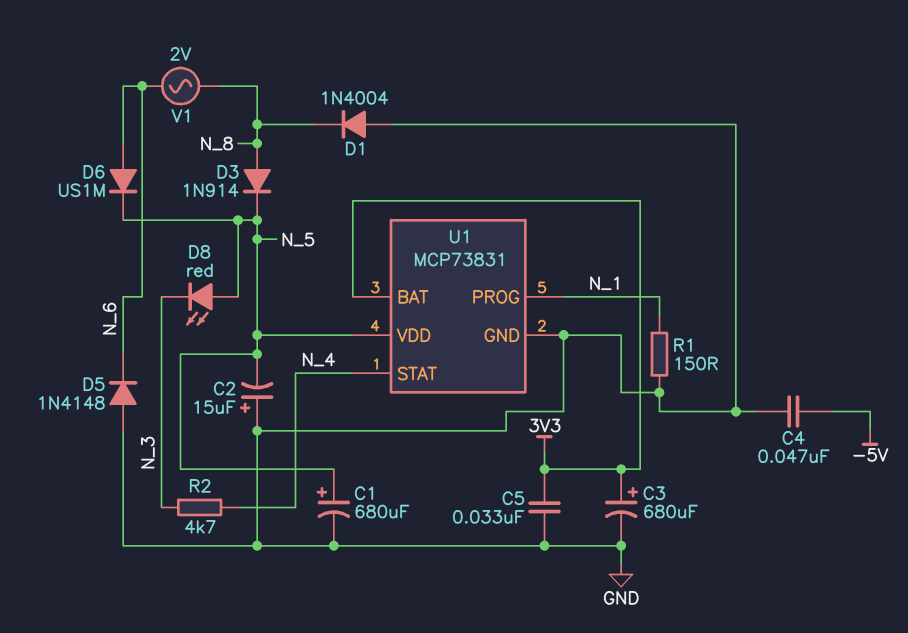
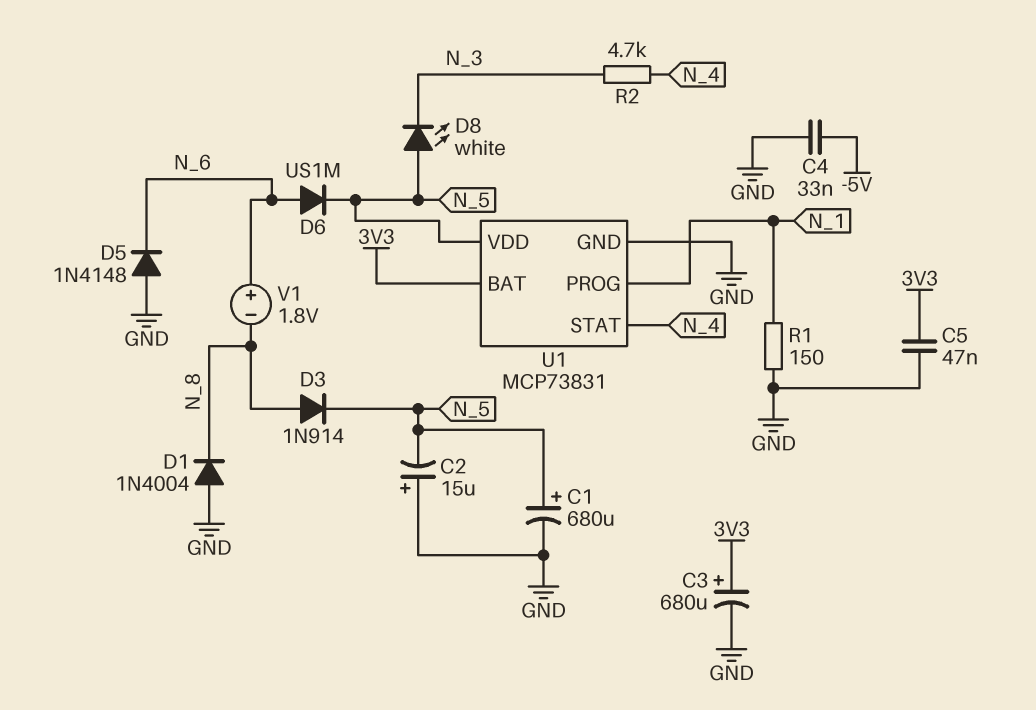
C4: 47nF (-5V, GND) -> 33nF (-5V, GND)
C5: 33nF (3V3, GND) -> 47nF (3V3, GND)
D8: LED red (A N_5, K N_3) -> LED white (A N_5, K N_3)
V1: AC 2V (N_6, N_8) -> 1.8V (plus N_6, minus N_8)

